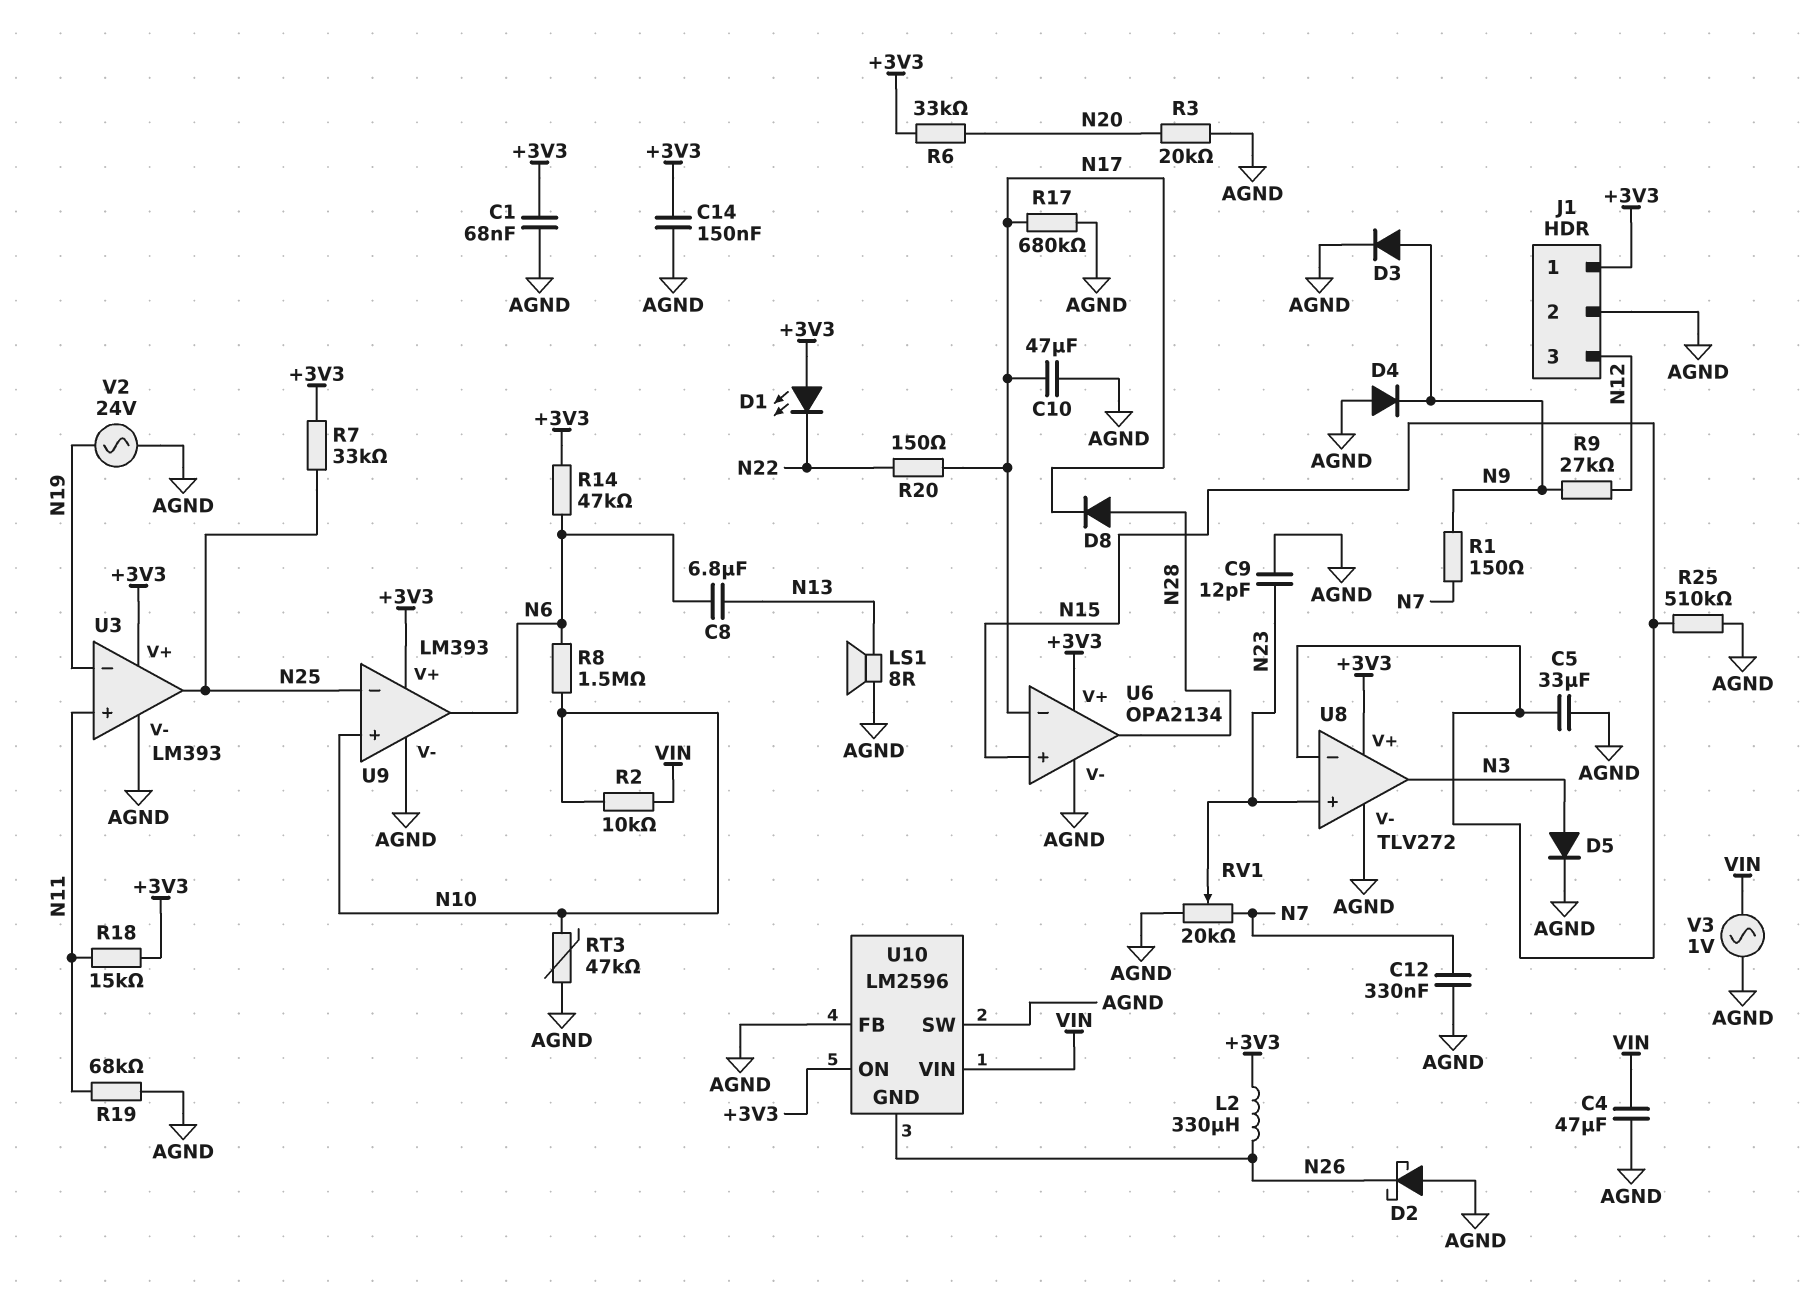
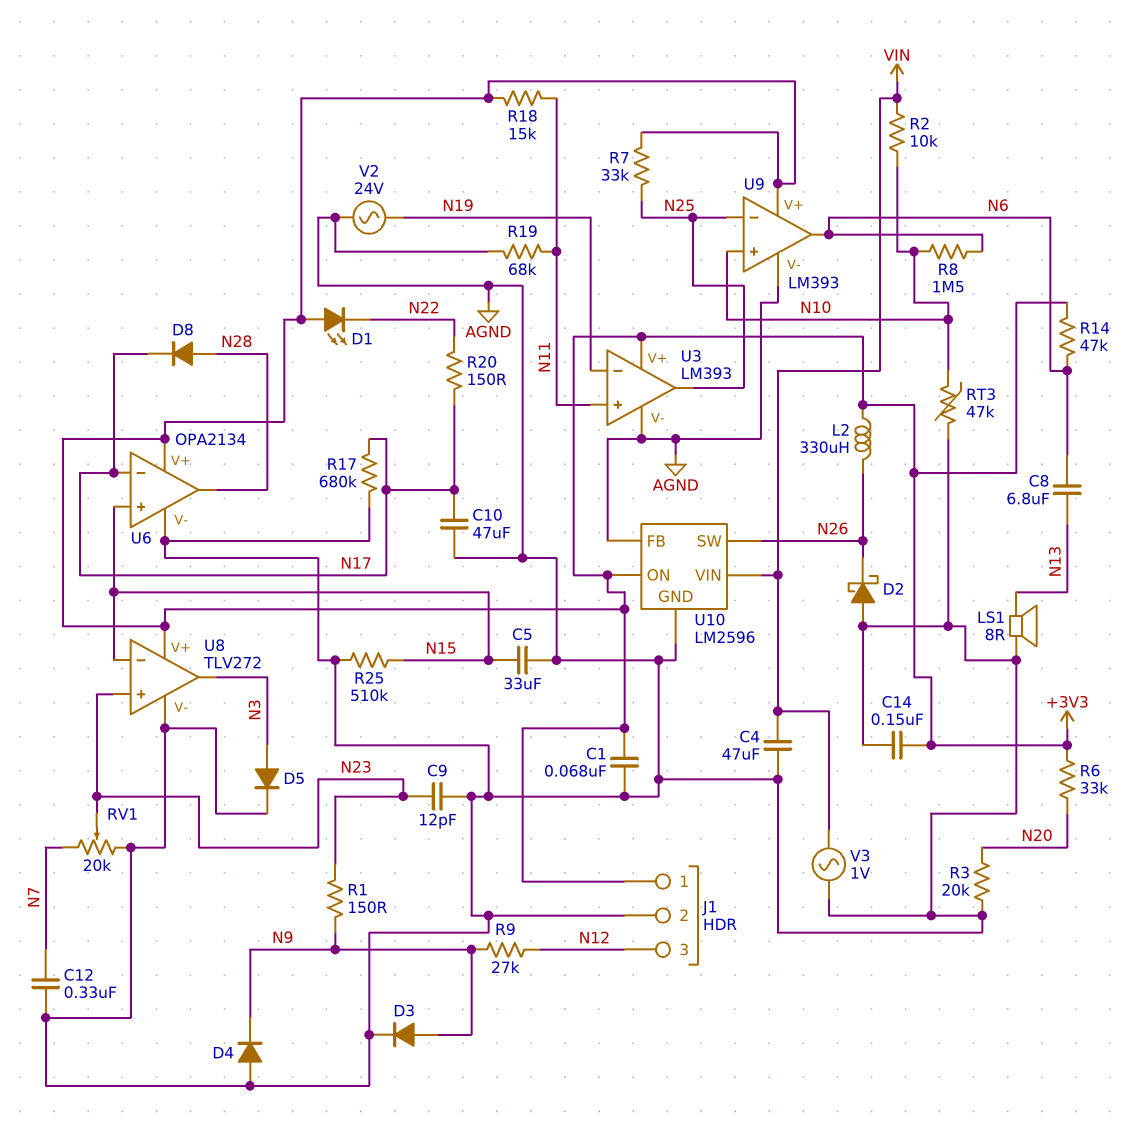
R1: 150 (N7, N9) -> 150 (N9, N23)
U10 pin GND: N26 -> AGND
U10 pin SW: AGND -> N26

